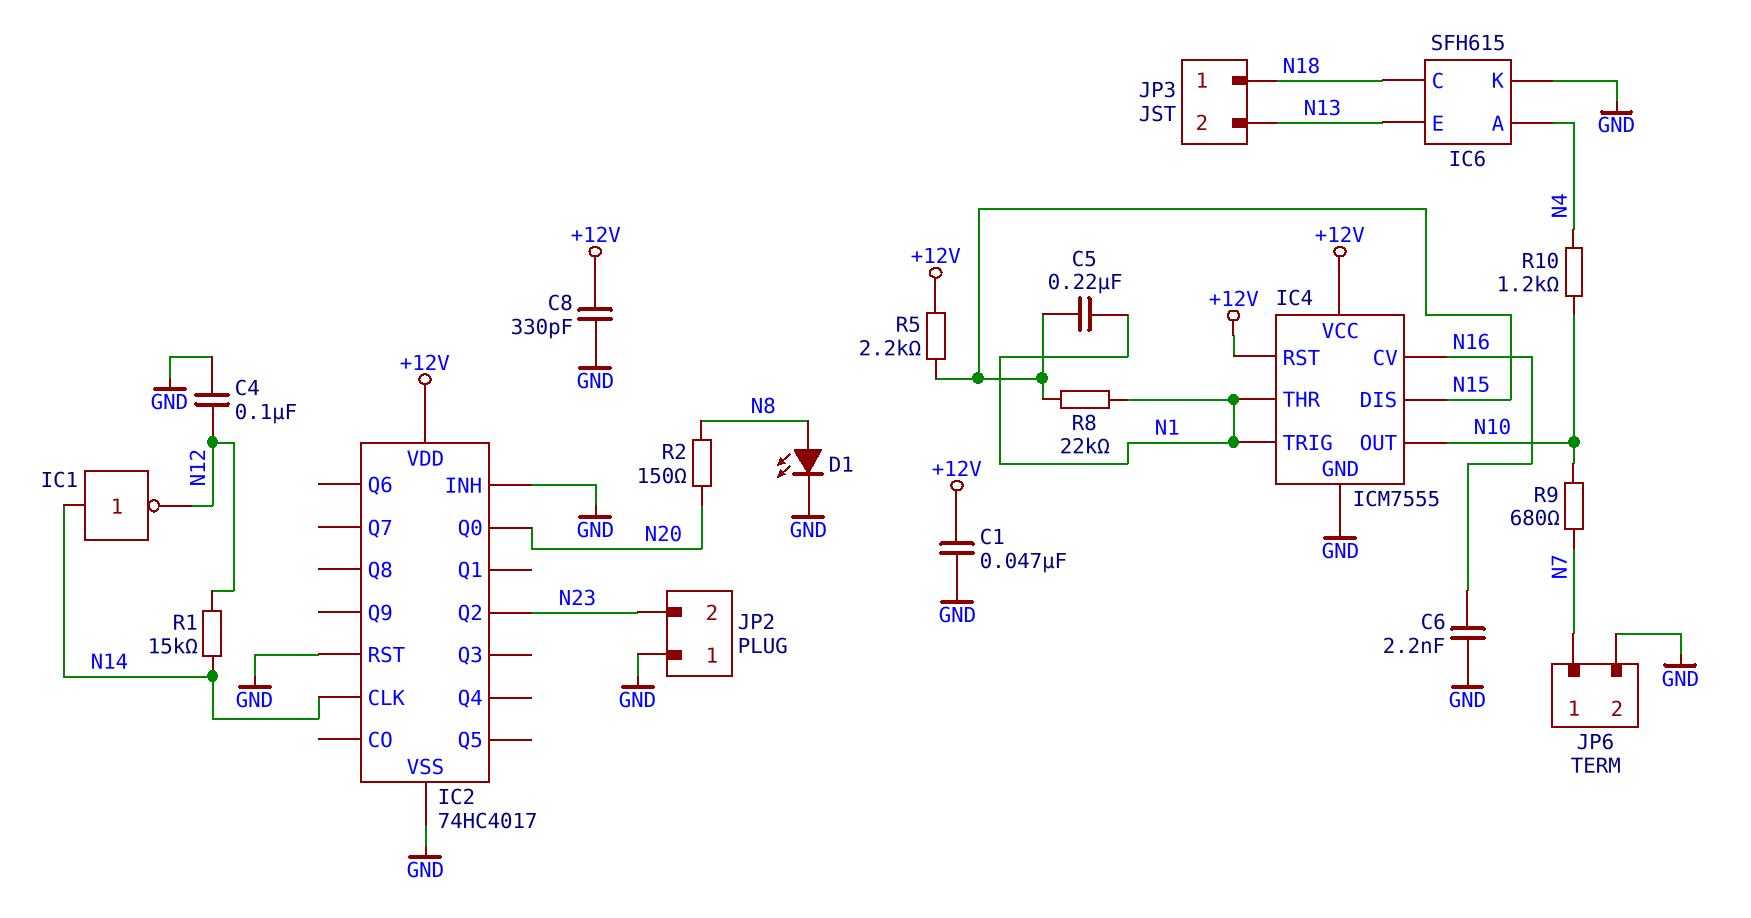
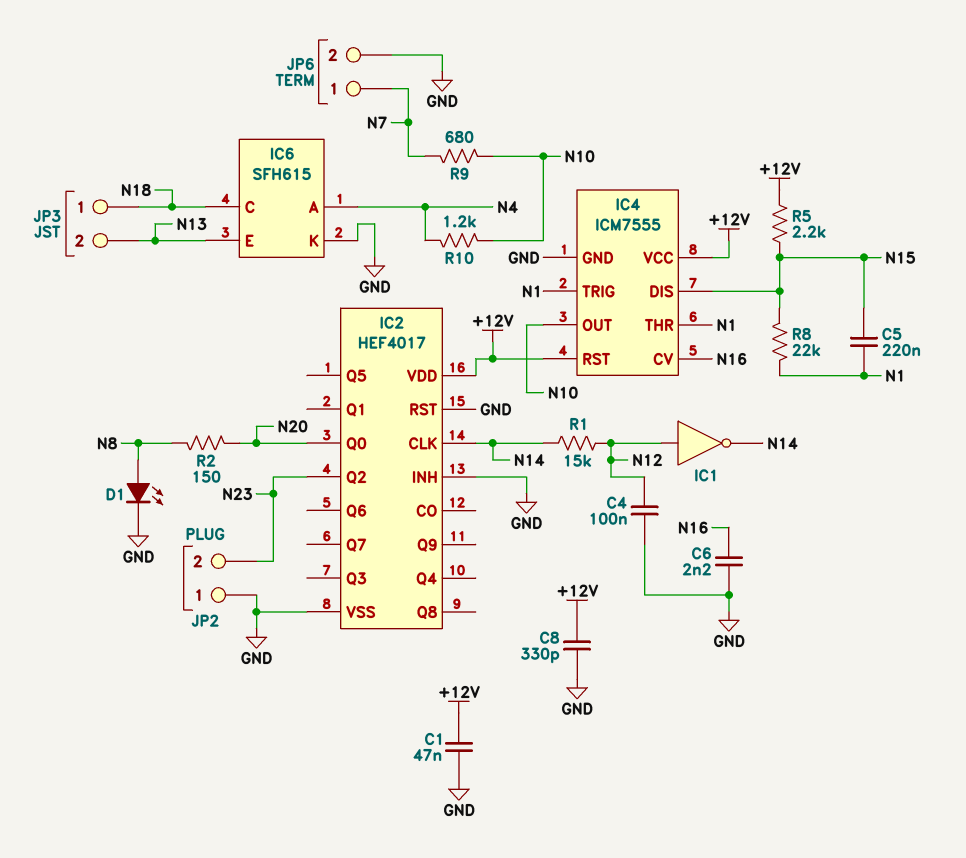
IC1: NOT (in N14, out N12) -> NOT (in N12, out N14)
IC2: 74HC4017 -> HEF4017

